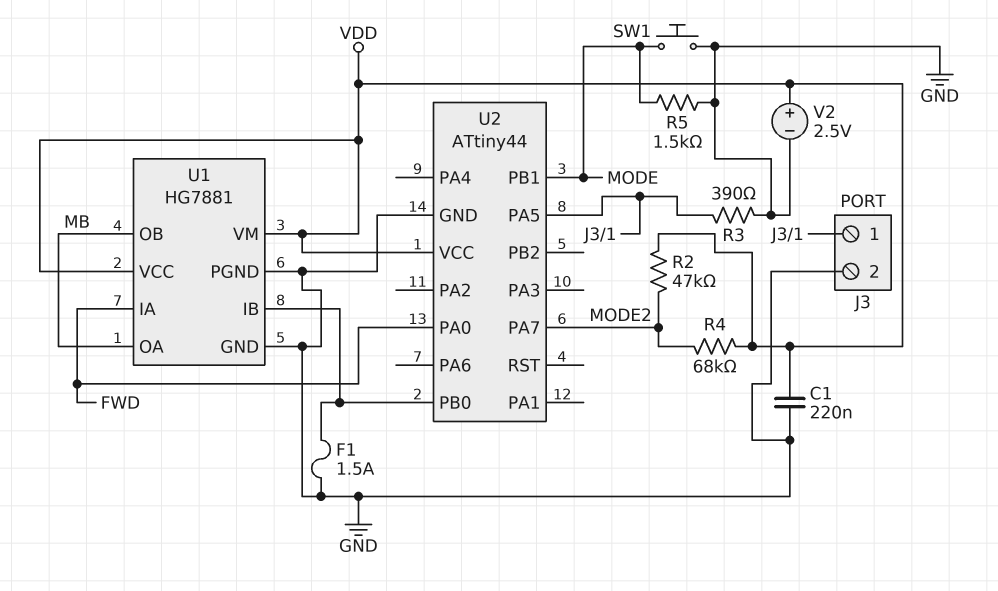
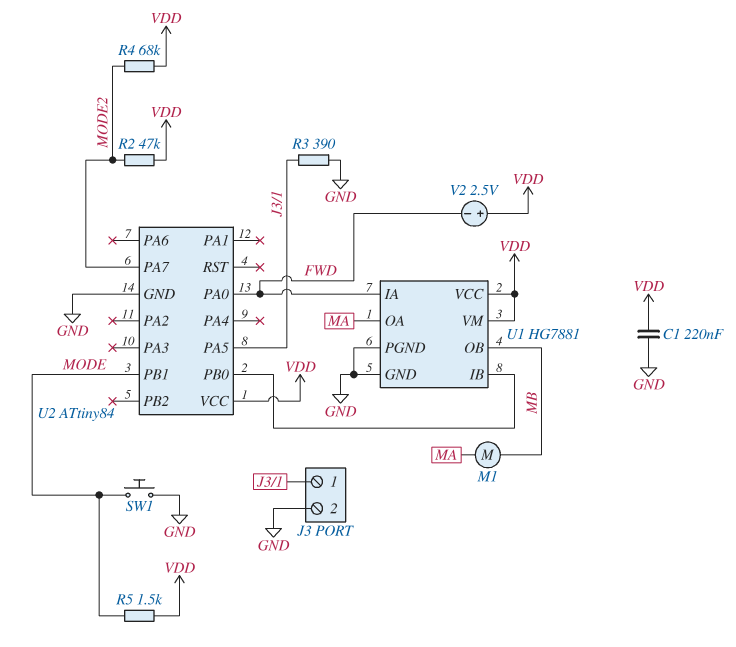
F1: 1.5A (GND, U1/IB) -> none
M1: none -> motor (MA, MB)
R5: 1.5k (GND, MODE) -> 1.5k (MODE, VDD)
U1 pin OA: MB -> MA
U2: ATtiny44 -> ATtiny84
V2: 2.5V (plus VDD, minus GND) -> 2.5V (plus VDD, minus FWD)

